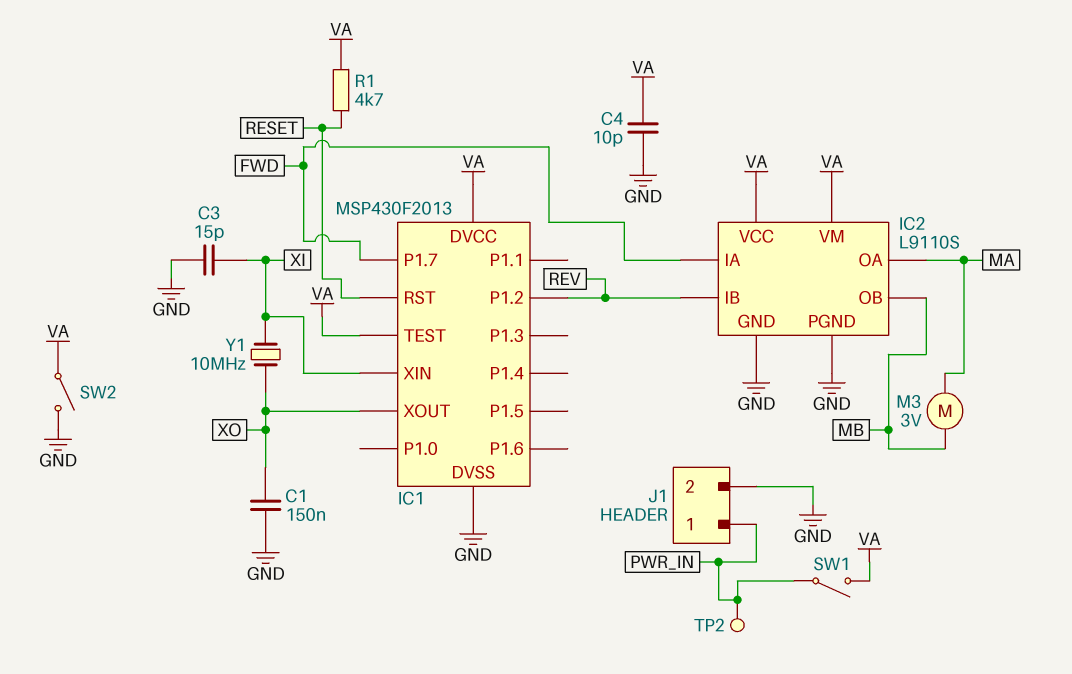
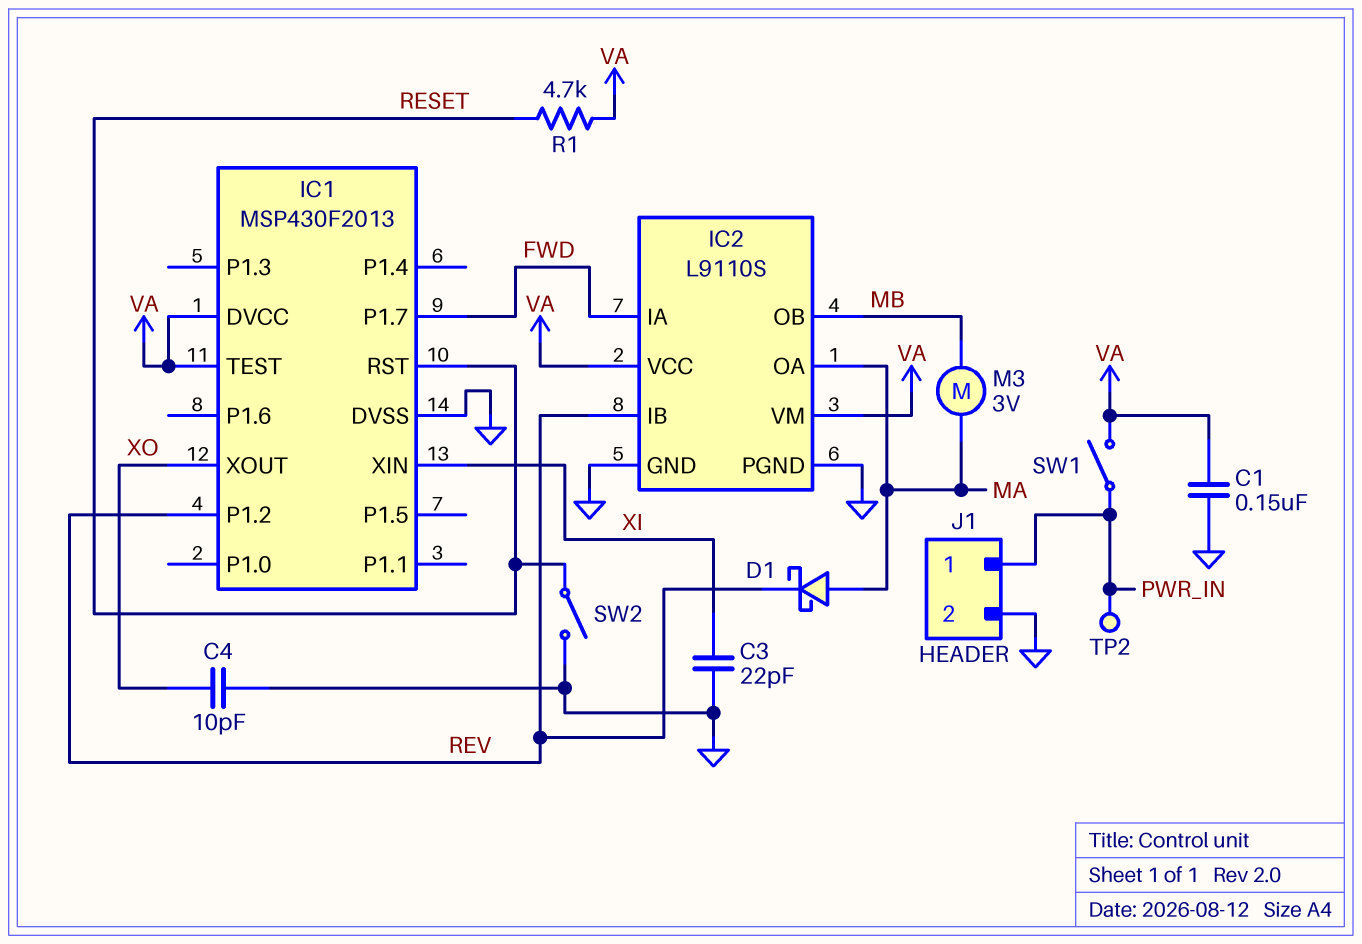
C1: 150nF (GND, XO) -> 150nF (GND, VA)
C3: 15pF (GND, XI) -> 22pF (GND, XI)
C4: 10pF (GND, VA) -> 10pF (GND, XO)
D1: none -> schottky (A MA, K REV)
SW2: switch (GND, VA) -> switch (GND, RESET)
Y1: 10MHz (XI, XO) -> none

